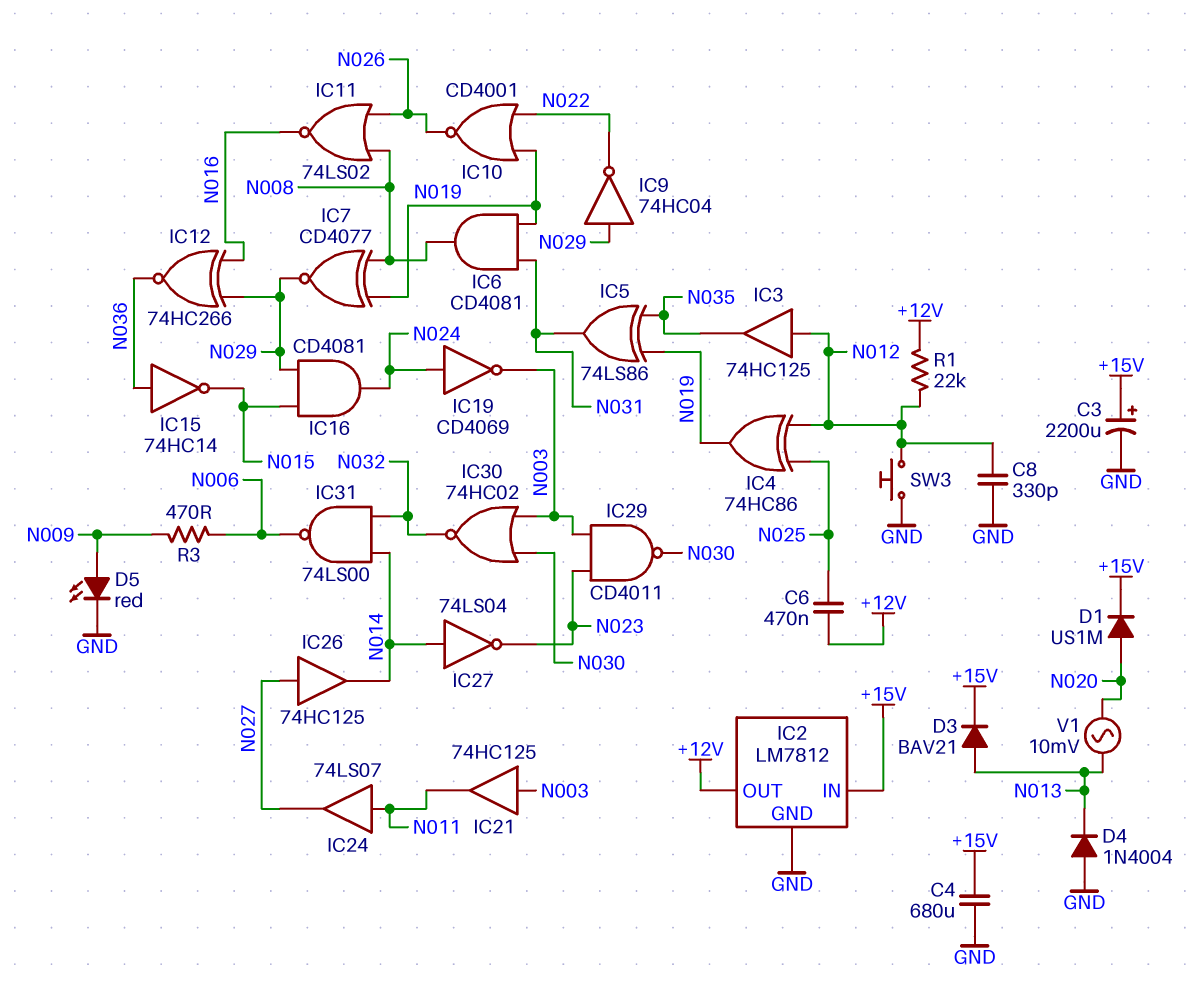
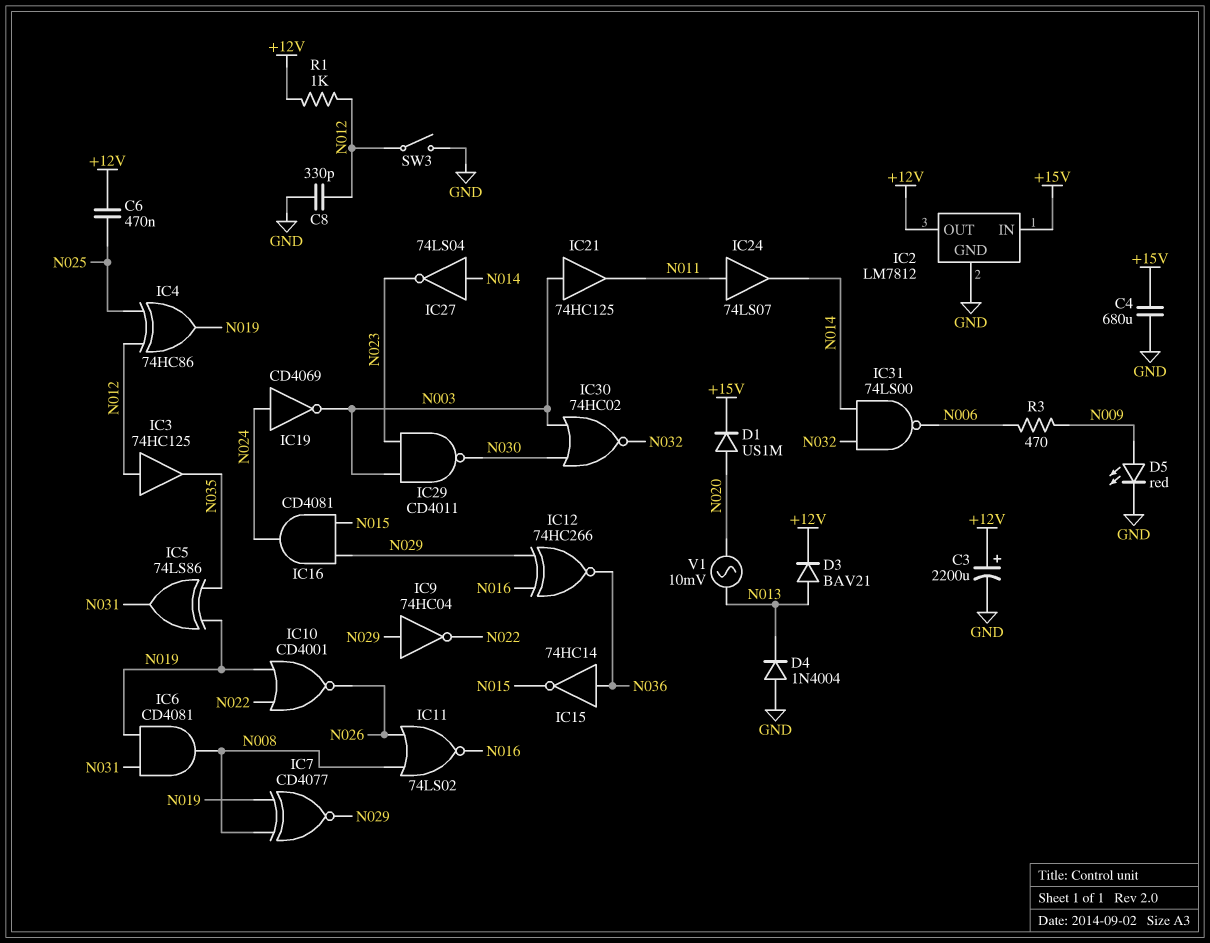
C3: 2200uF (plus +15V, minus GND) -> 2200uF (plus +12V, minus GND)
D3: diode BAV21 (A N013, K +15V) -> diode BAV21 (A N013, K +12V)
IC24: buffer 74LS07 (in N011, out N027) -> buffer 74LS07 (in N011, out N014)
IC26: buffer 74HC125 (in N027, out N014) -> none
R1: 22k (+12V, N012) -> 1k (+12V, N012)
SW3: button (GND, N012) -> switch (GND, N012)

